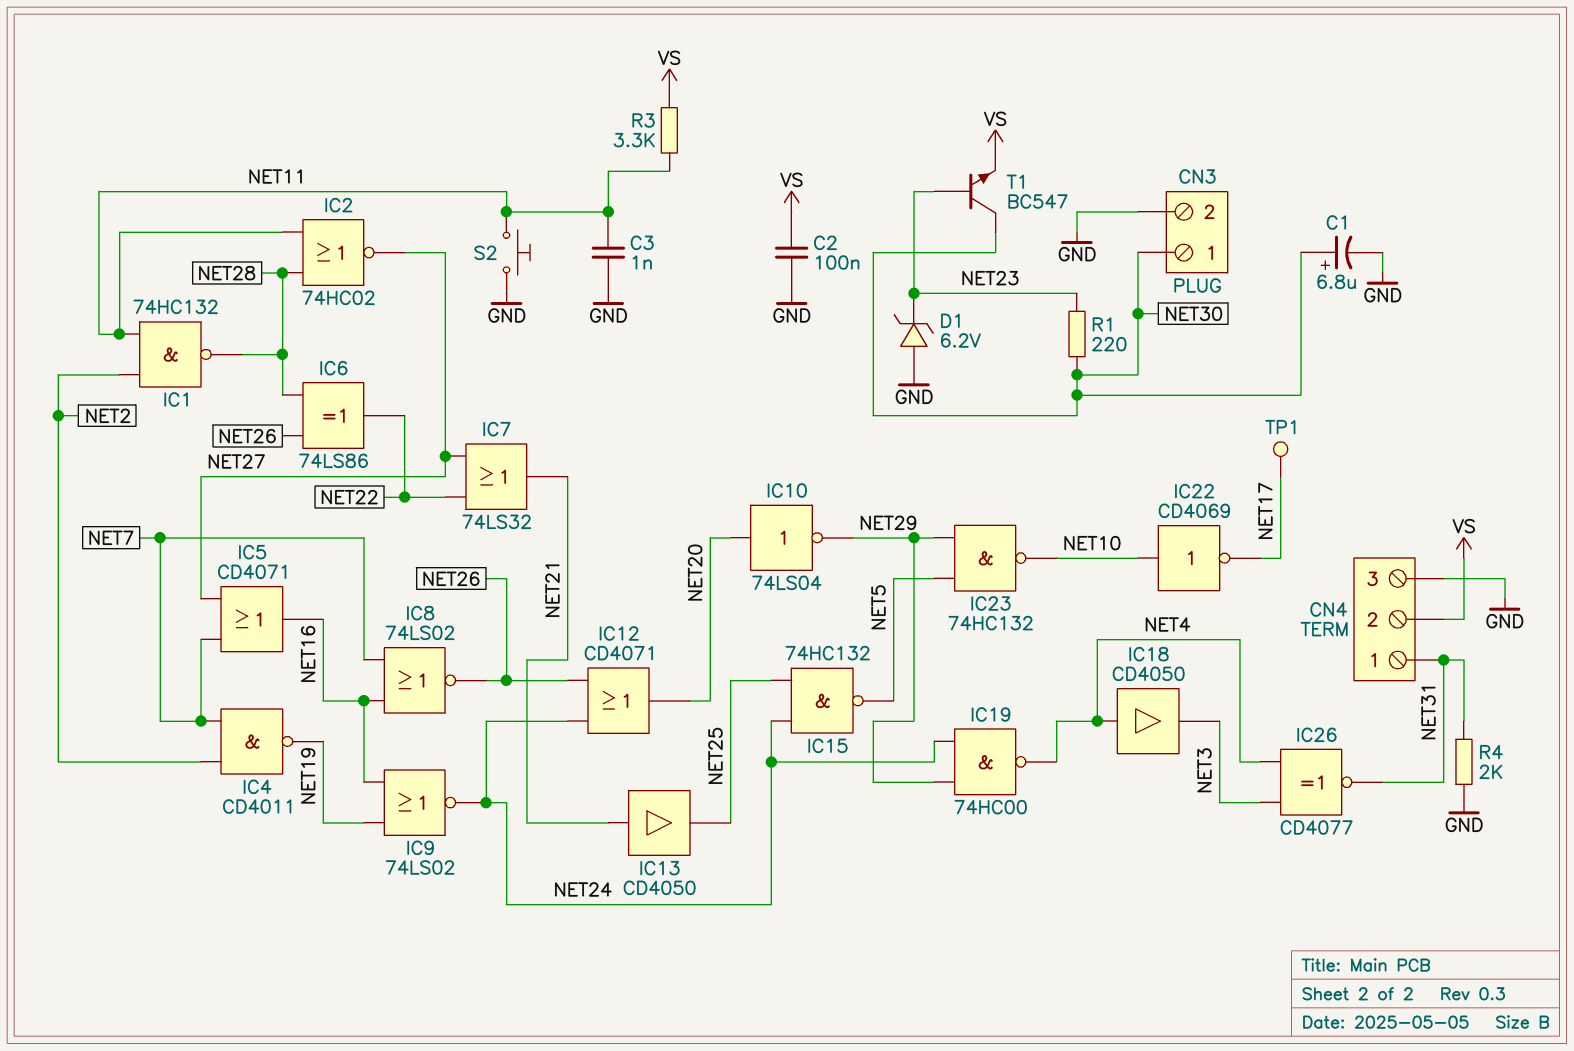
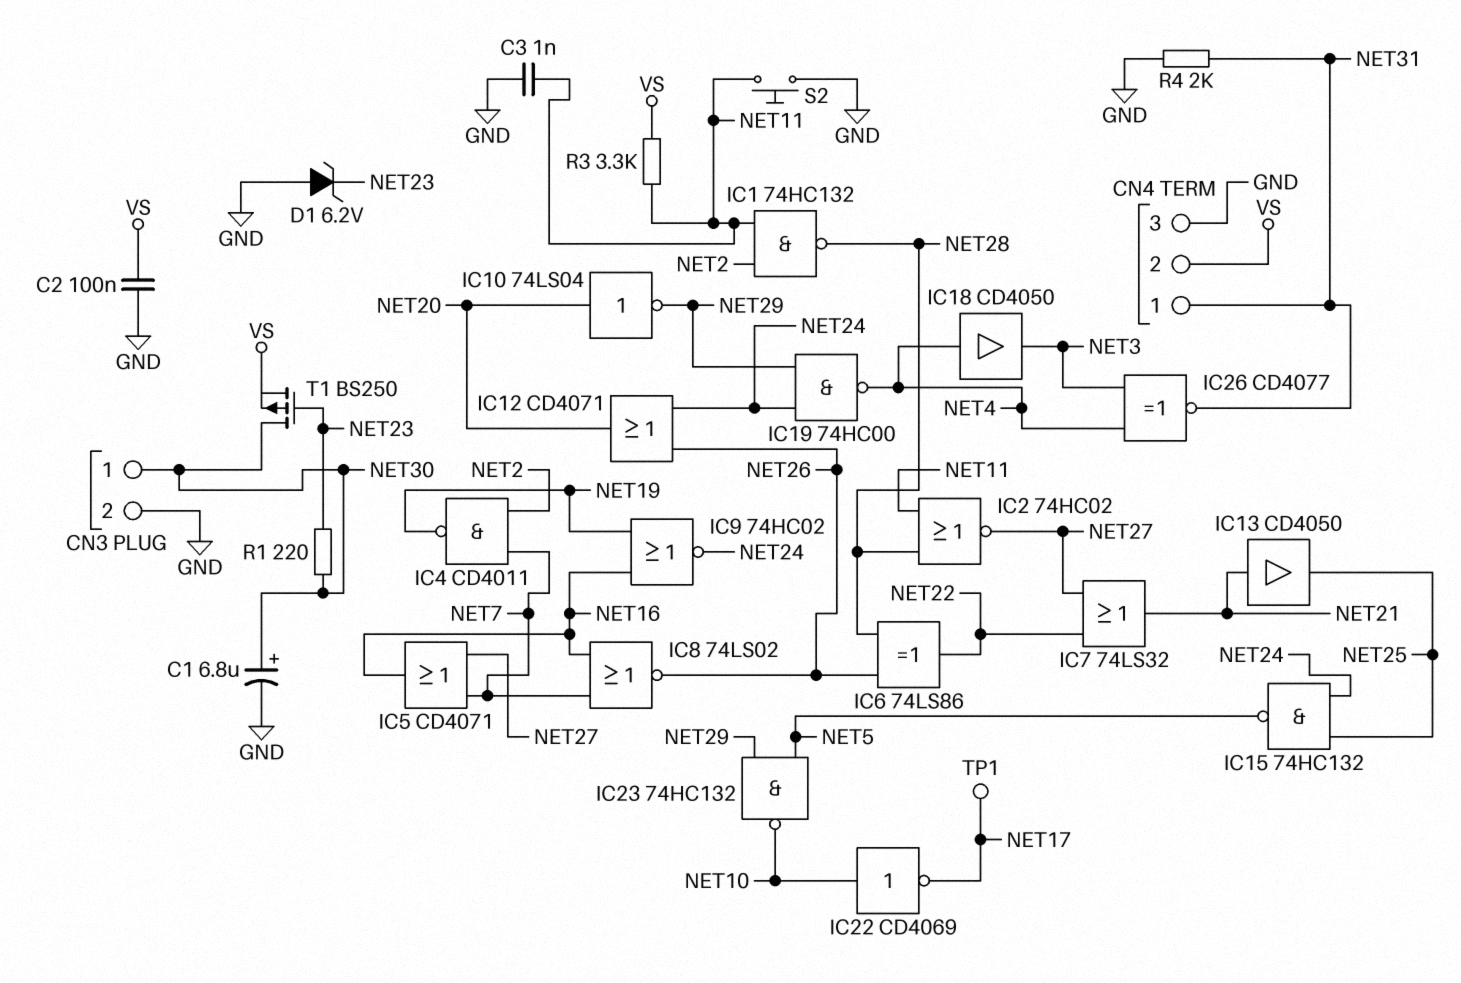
IC9: NOR 74LS02 (in NET16, in NET19, out NET24) -> NOR 74HC02 (in NET16, in NET19, out NET24)
T1: NPN BC547 (B NET23, C NET30, E VS) -> PMOS BS250 (G NET23, D NET30, S VS)

